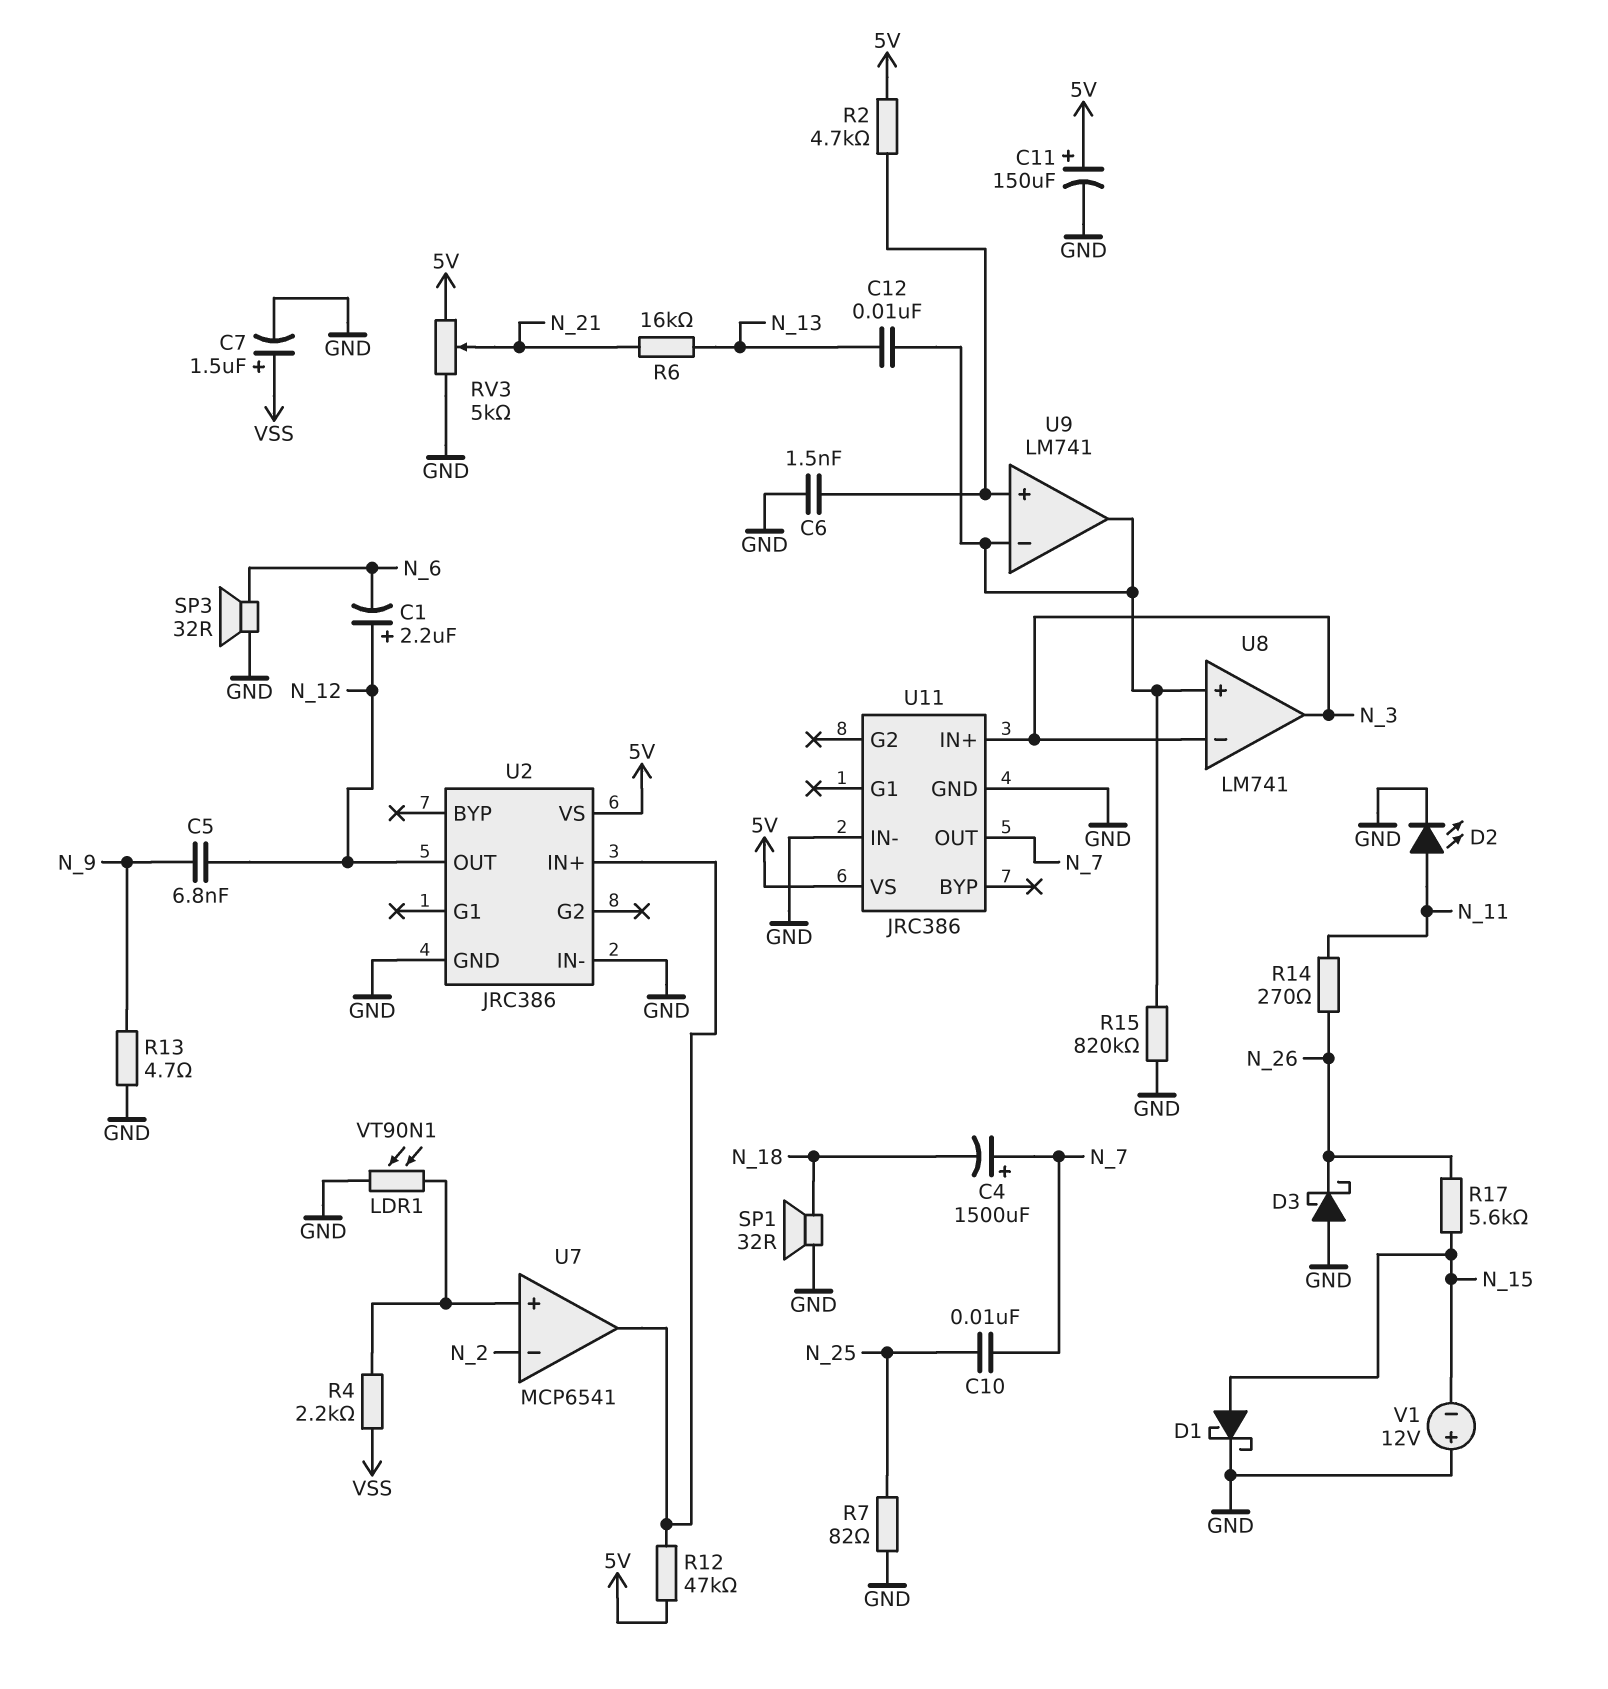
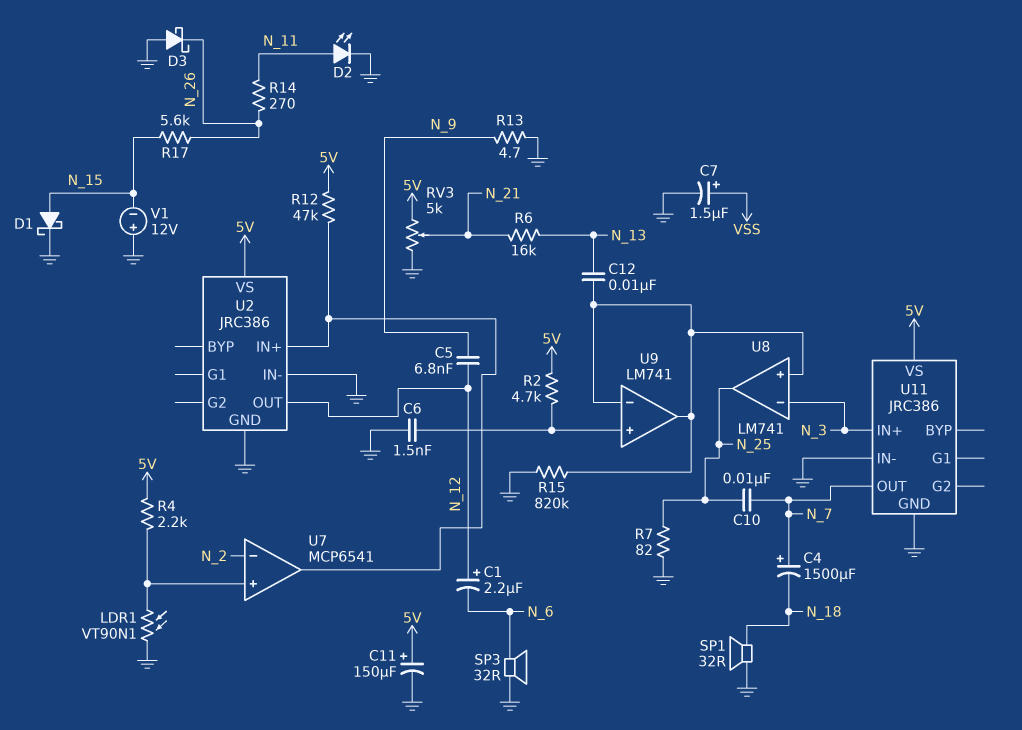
R4: 2.2k (U7/in+, VSS) -> 2.2k (5V, U7/in+)
U8 pin out: N_3 -> N_25

